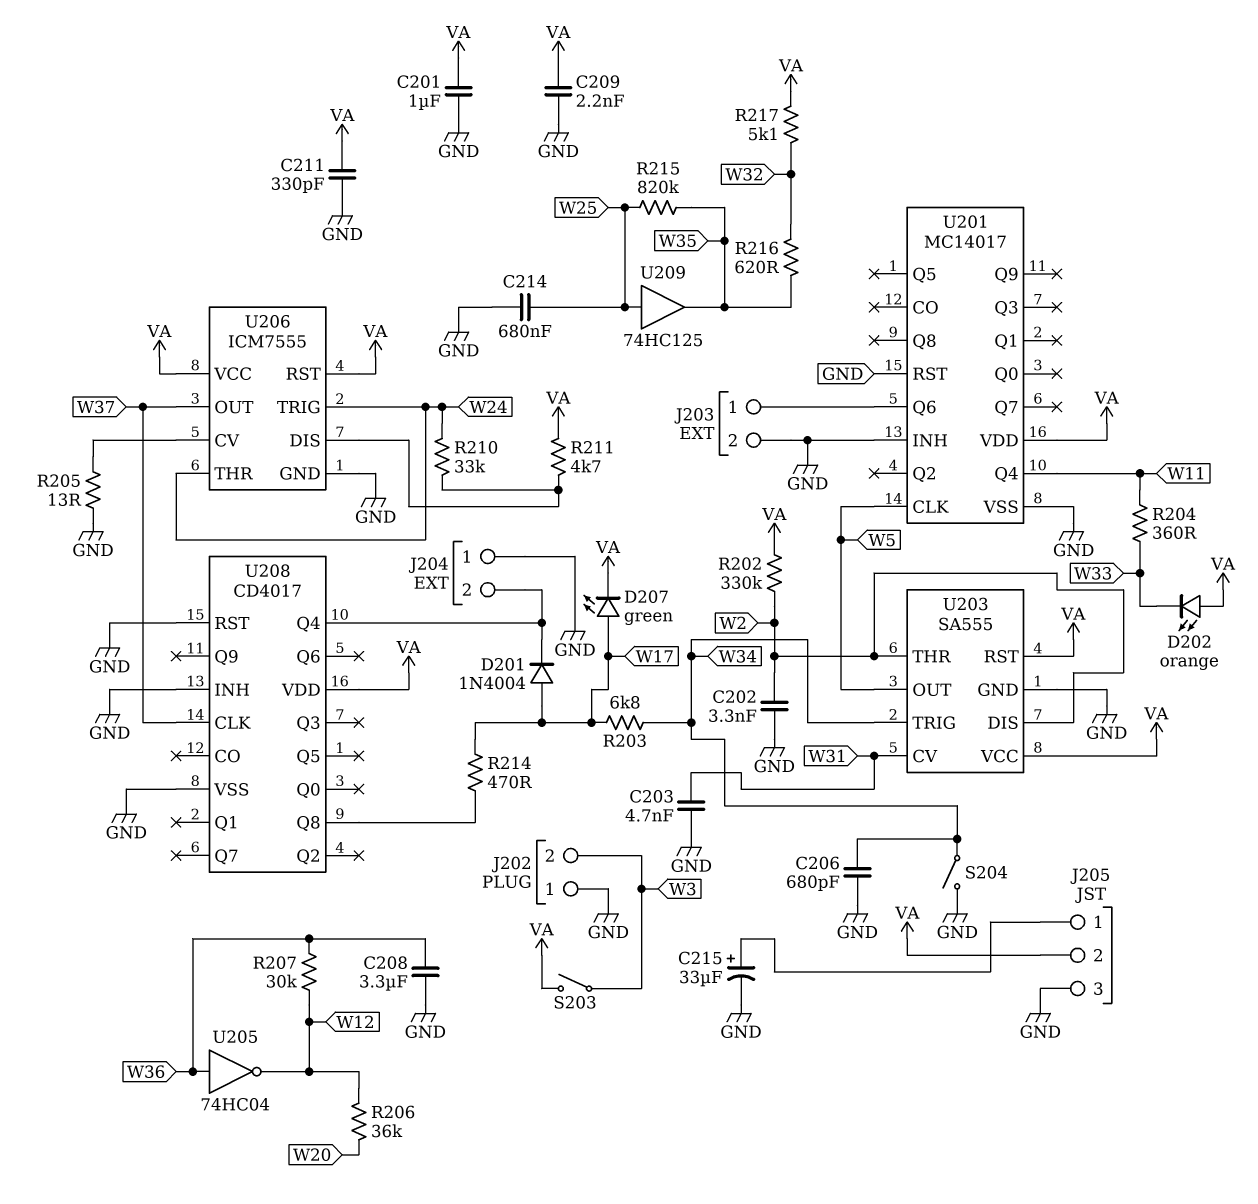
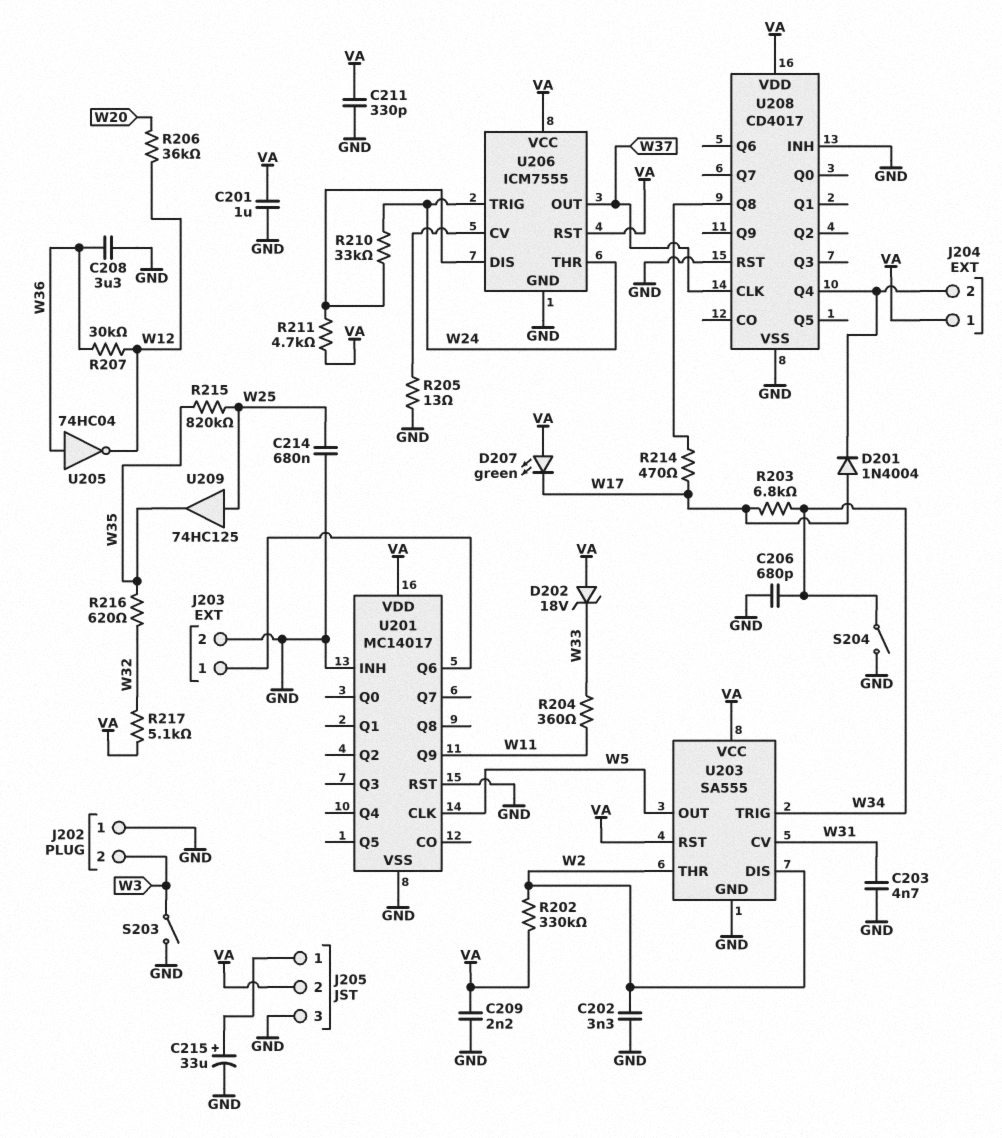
D202: LED orange (A VA, K W33) -> zener 18V (A VA, K W33)
D207: LED green (A W17, K VA) -> LED green (A VA, K W17)
J204 pin 1: GND -> VA
S203: switch (VA, W3) -> switch (GND, W3)
U201 pin Q4: W11 -> none
U201 pin Q9: none -> W11

